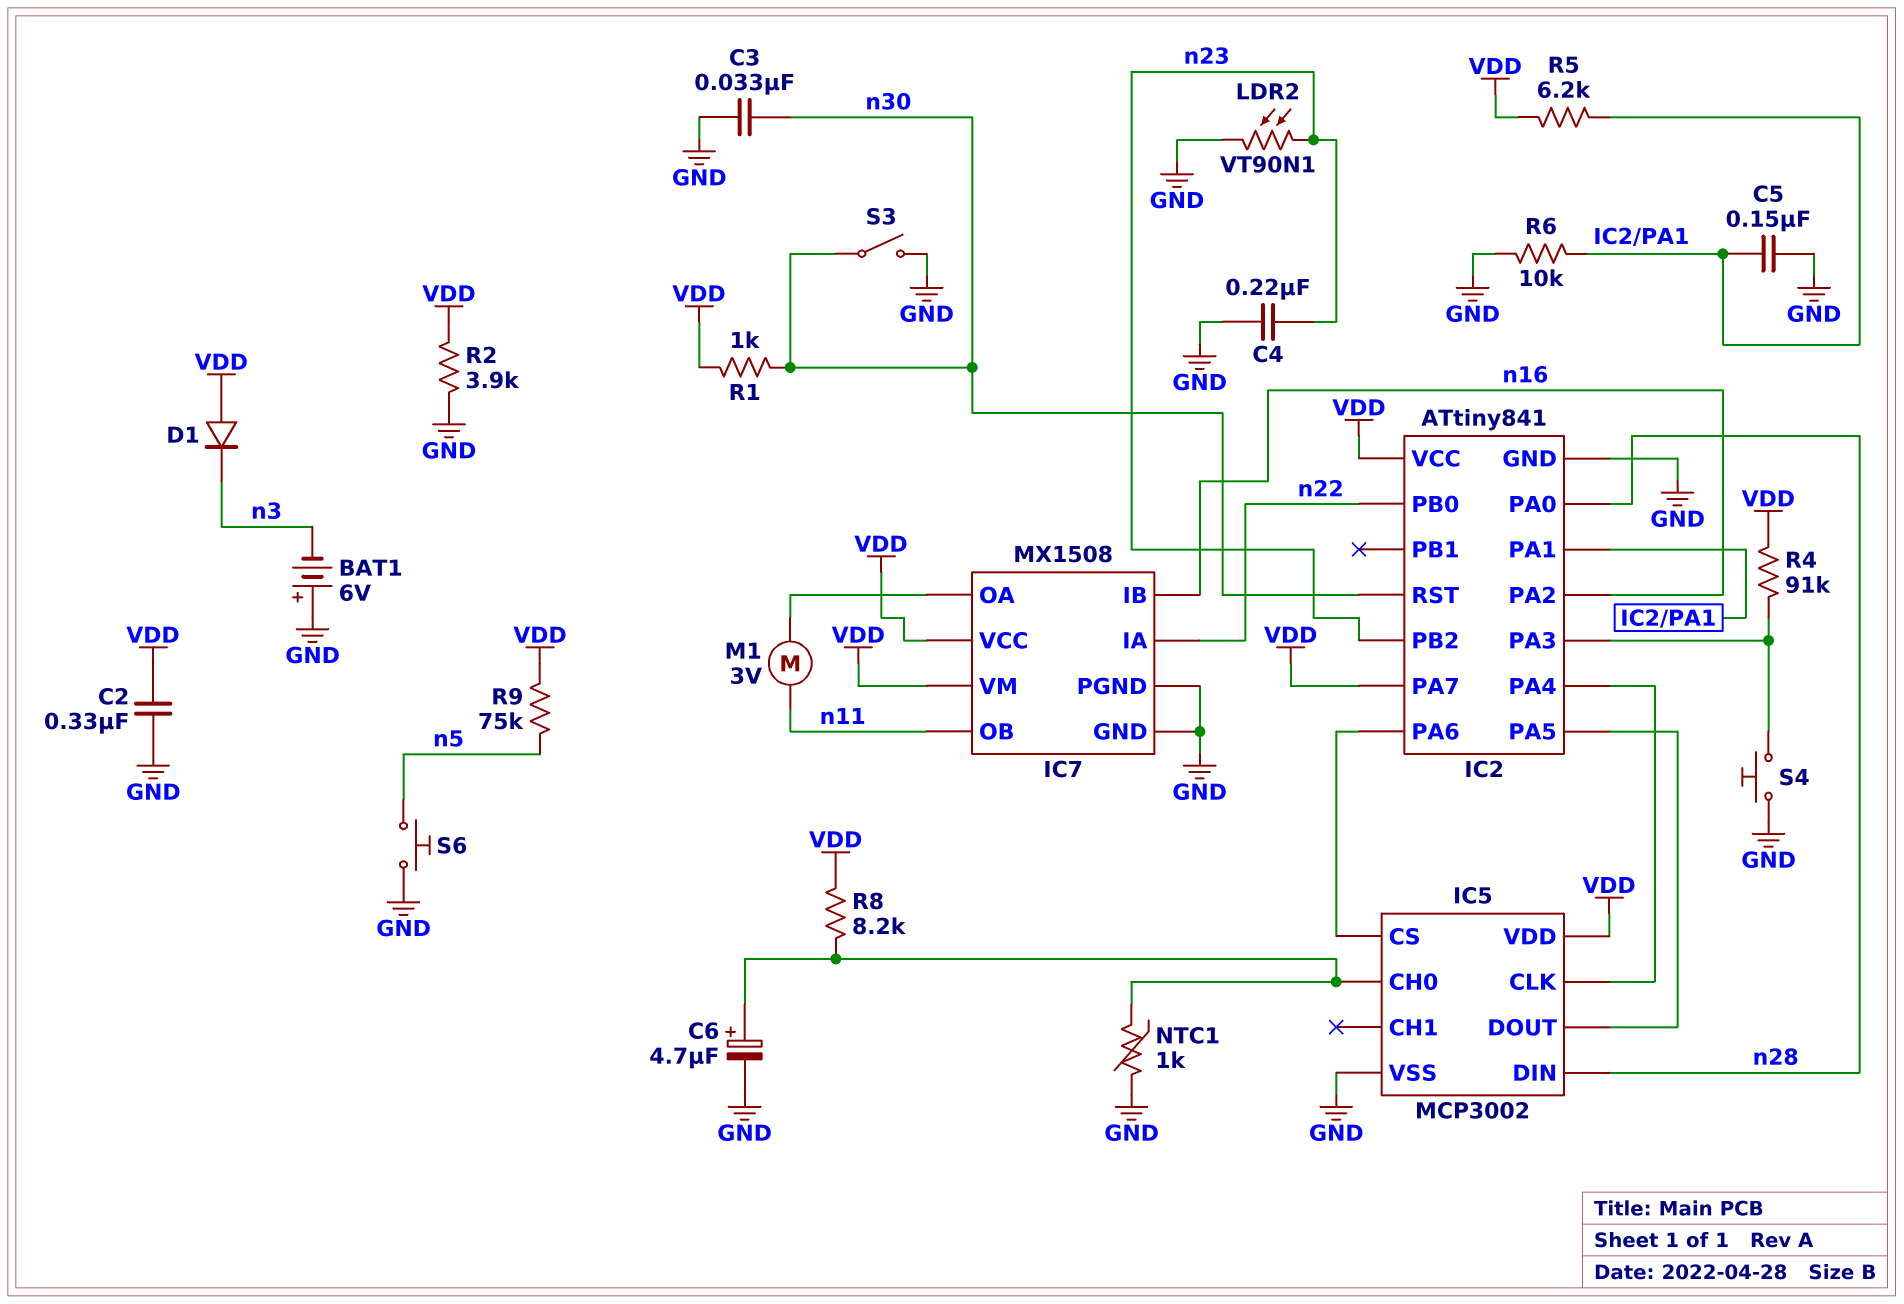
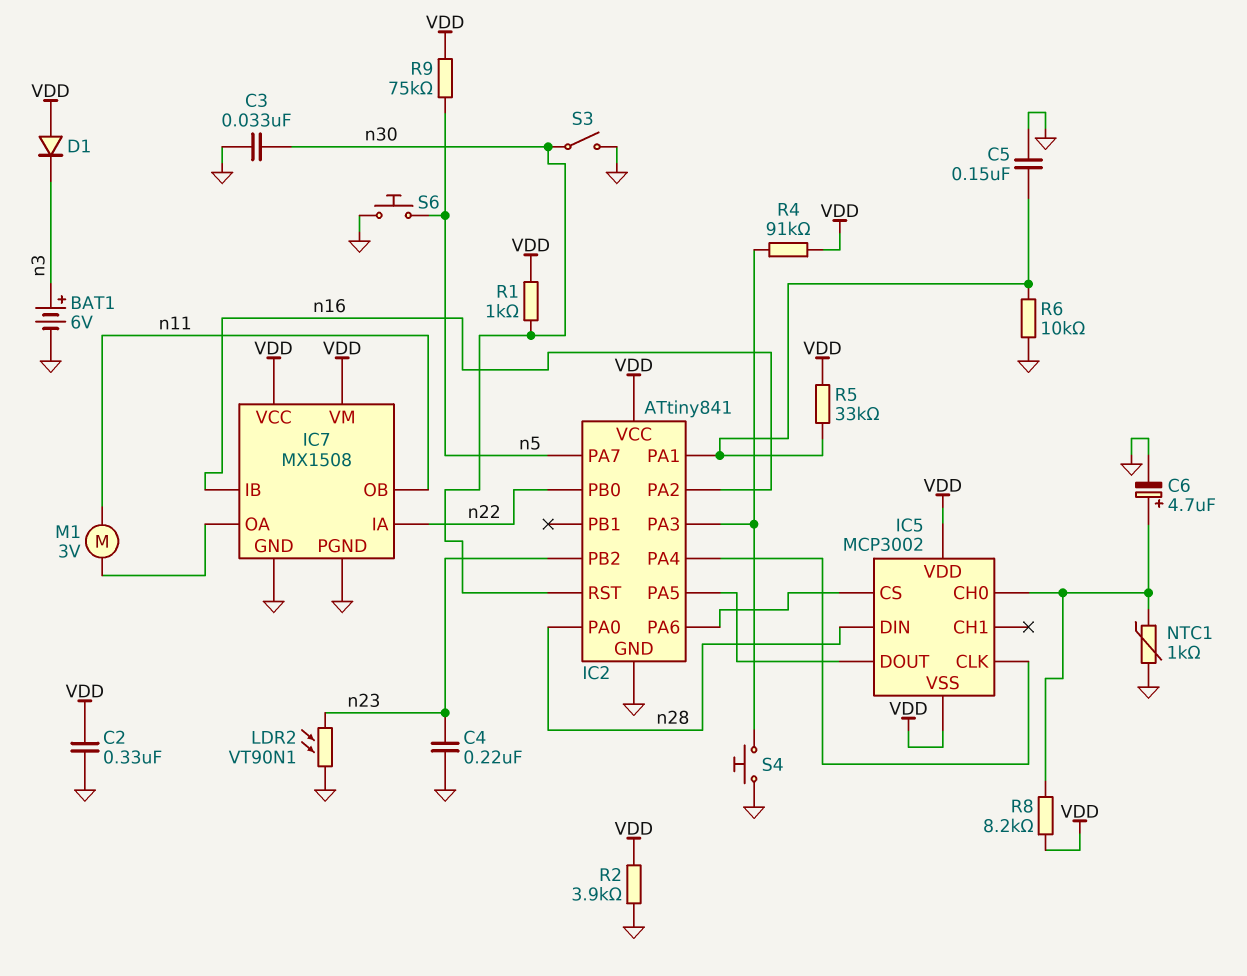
BAT1: 6V (plus GND, minus n3) -> 6V (plus n3, minus GND)
IC2 pin PA7: VDD -> n5
IC5 pin VSS: GND -> VDD
R5: 6.2k (IC2/PA1, VDD) -> 33k (IC2/PA1, VDD)

